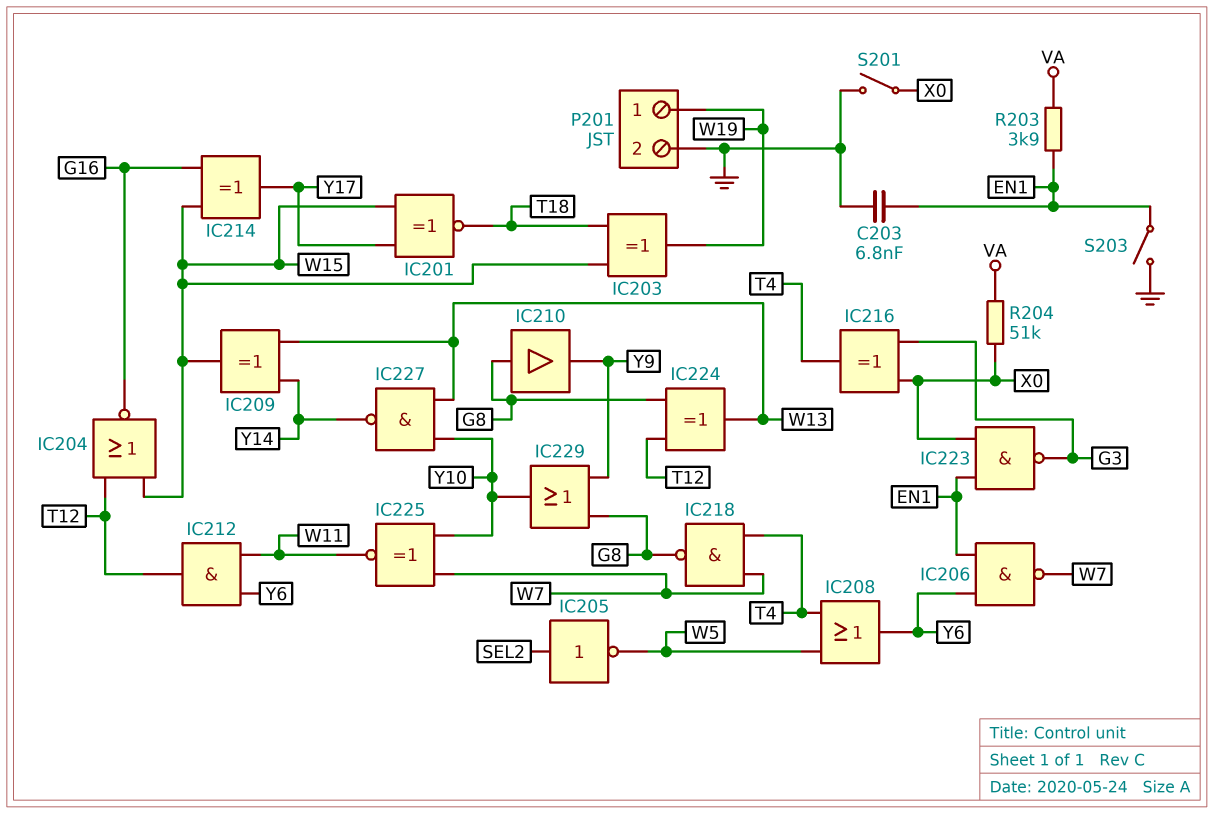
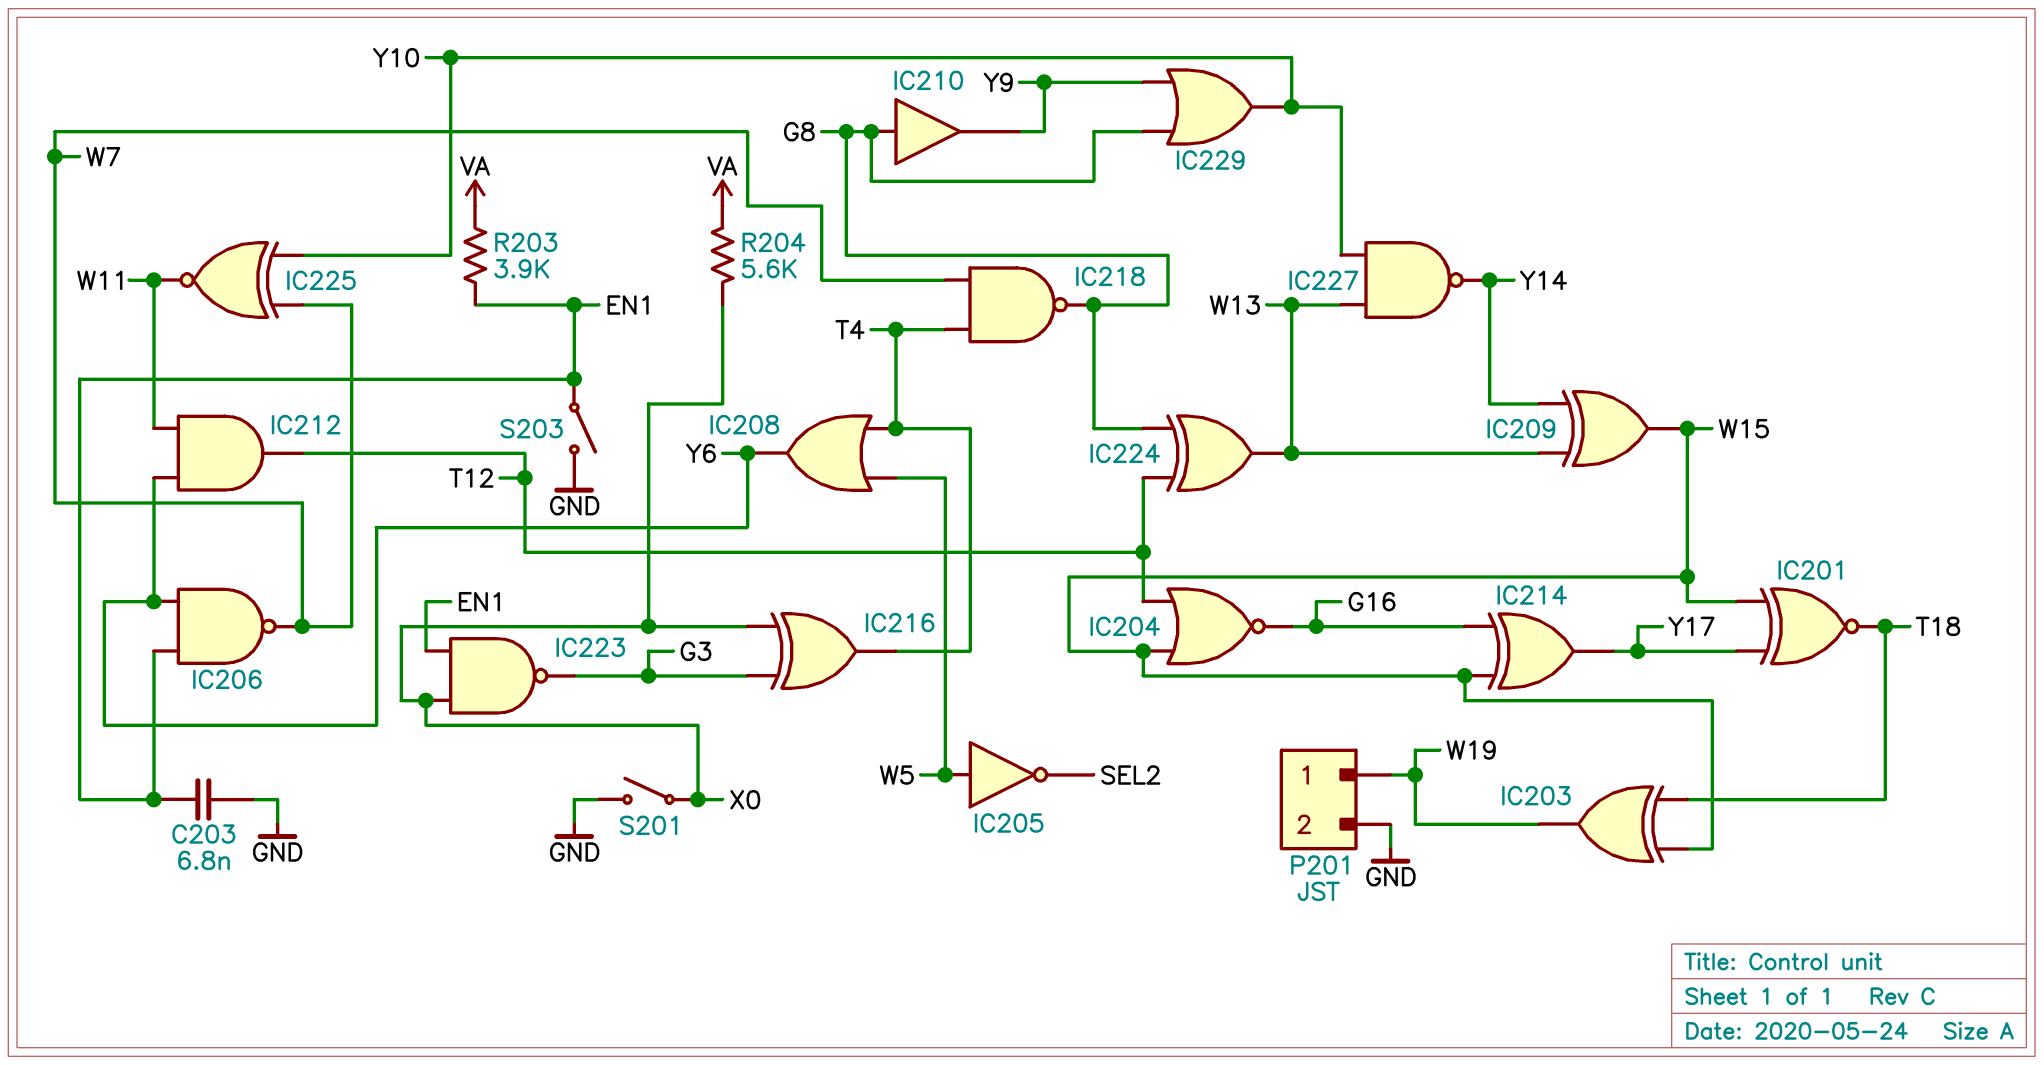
IC205: NOT (in SEL2, out W5) -> NOT (in W5, out SEL2)
R204: 51k (VA, X0) -> 5.6k (VA, X0)

